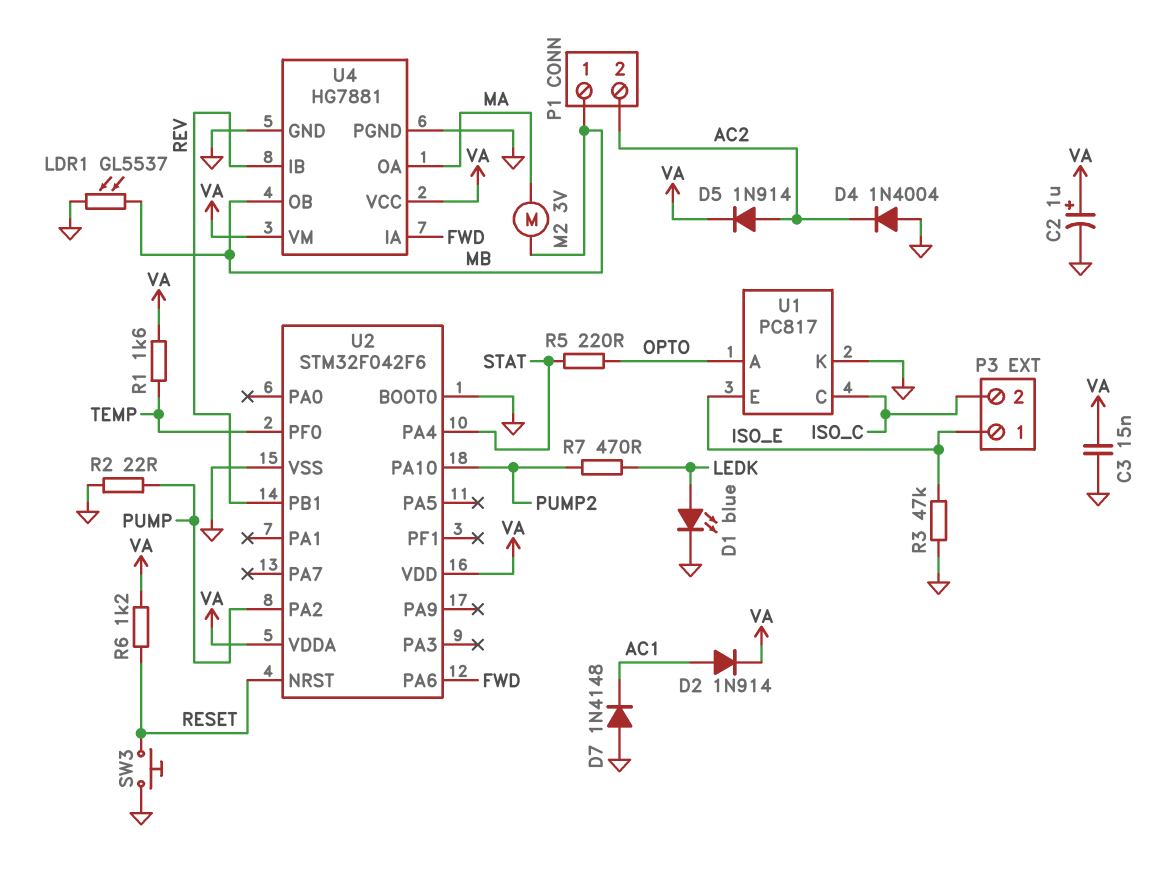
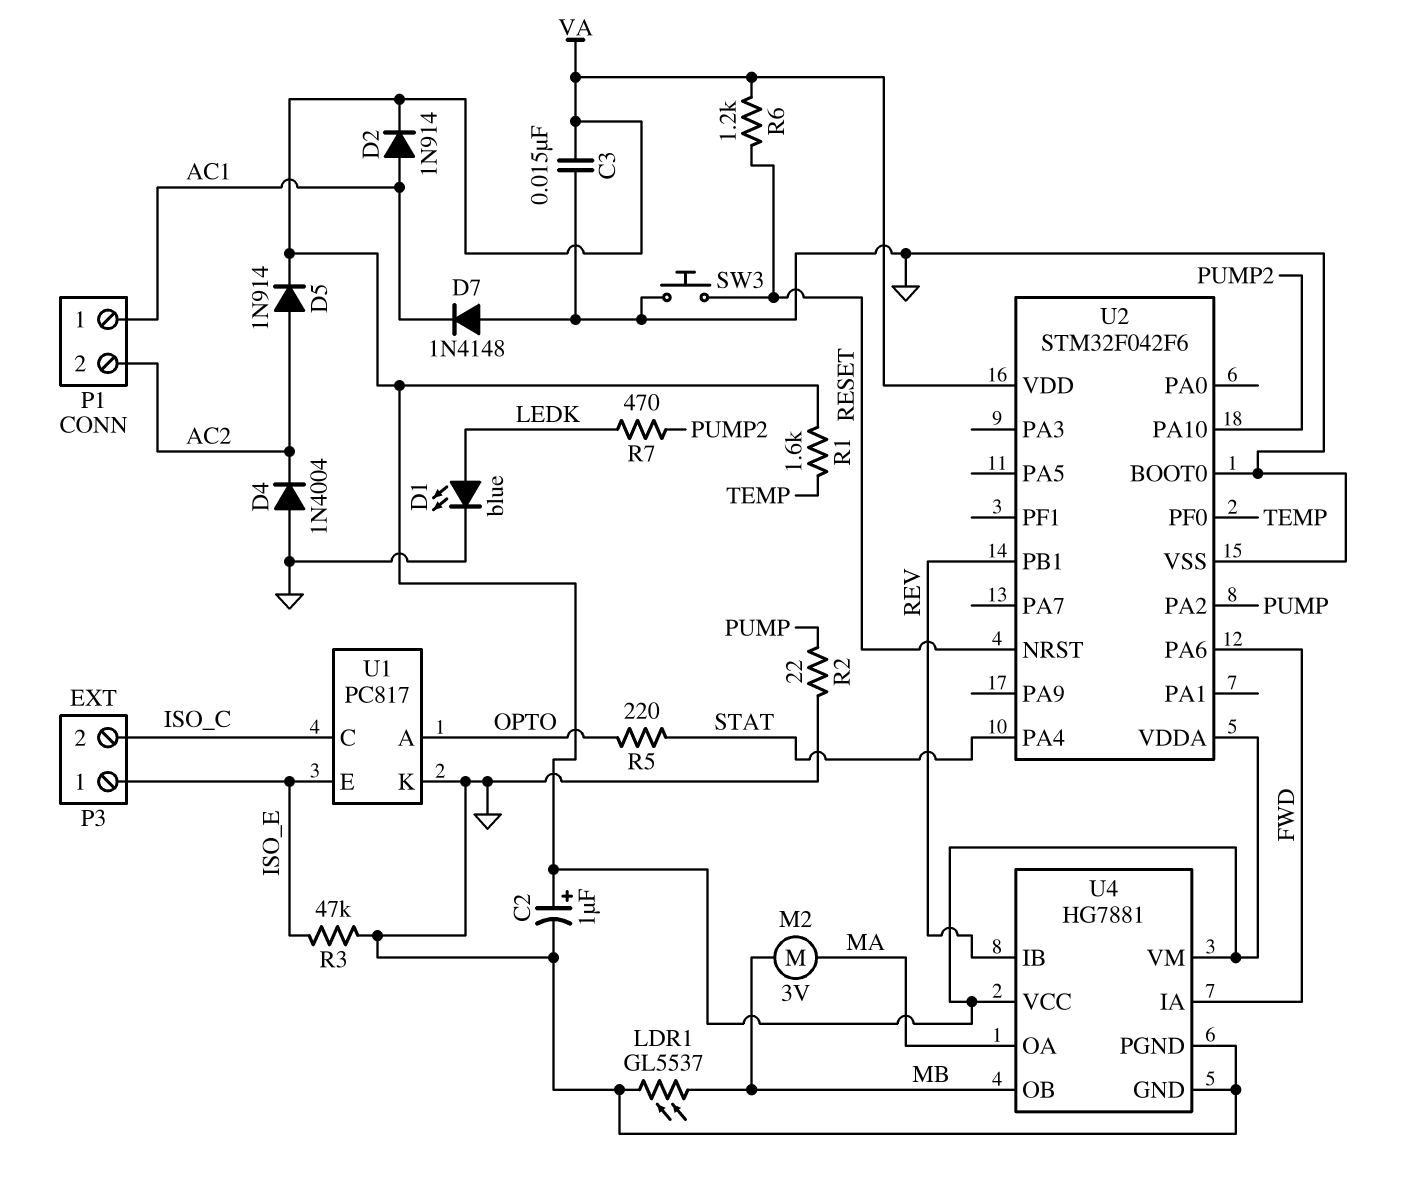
P1 pin 1: MB -> AC1

